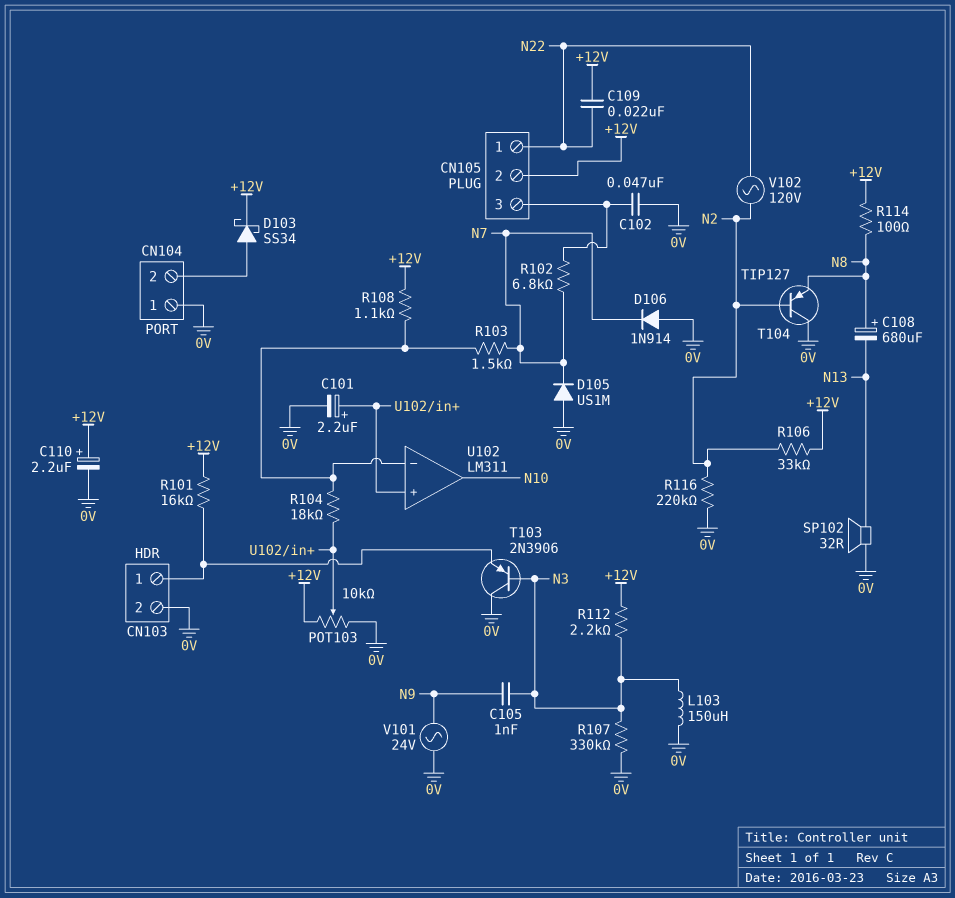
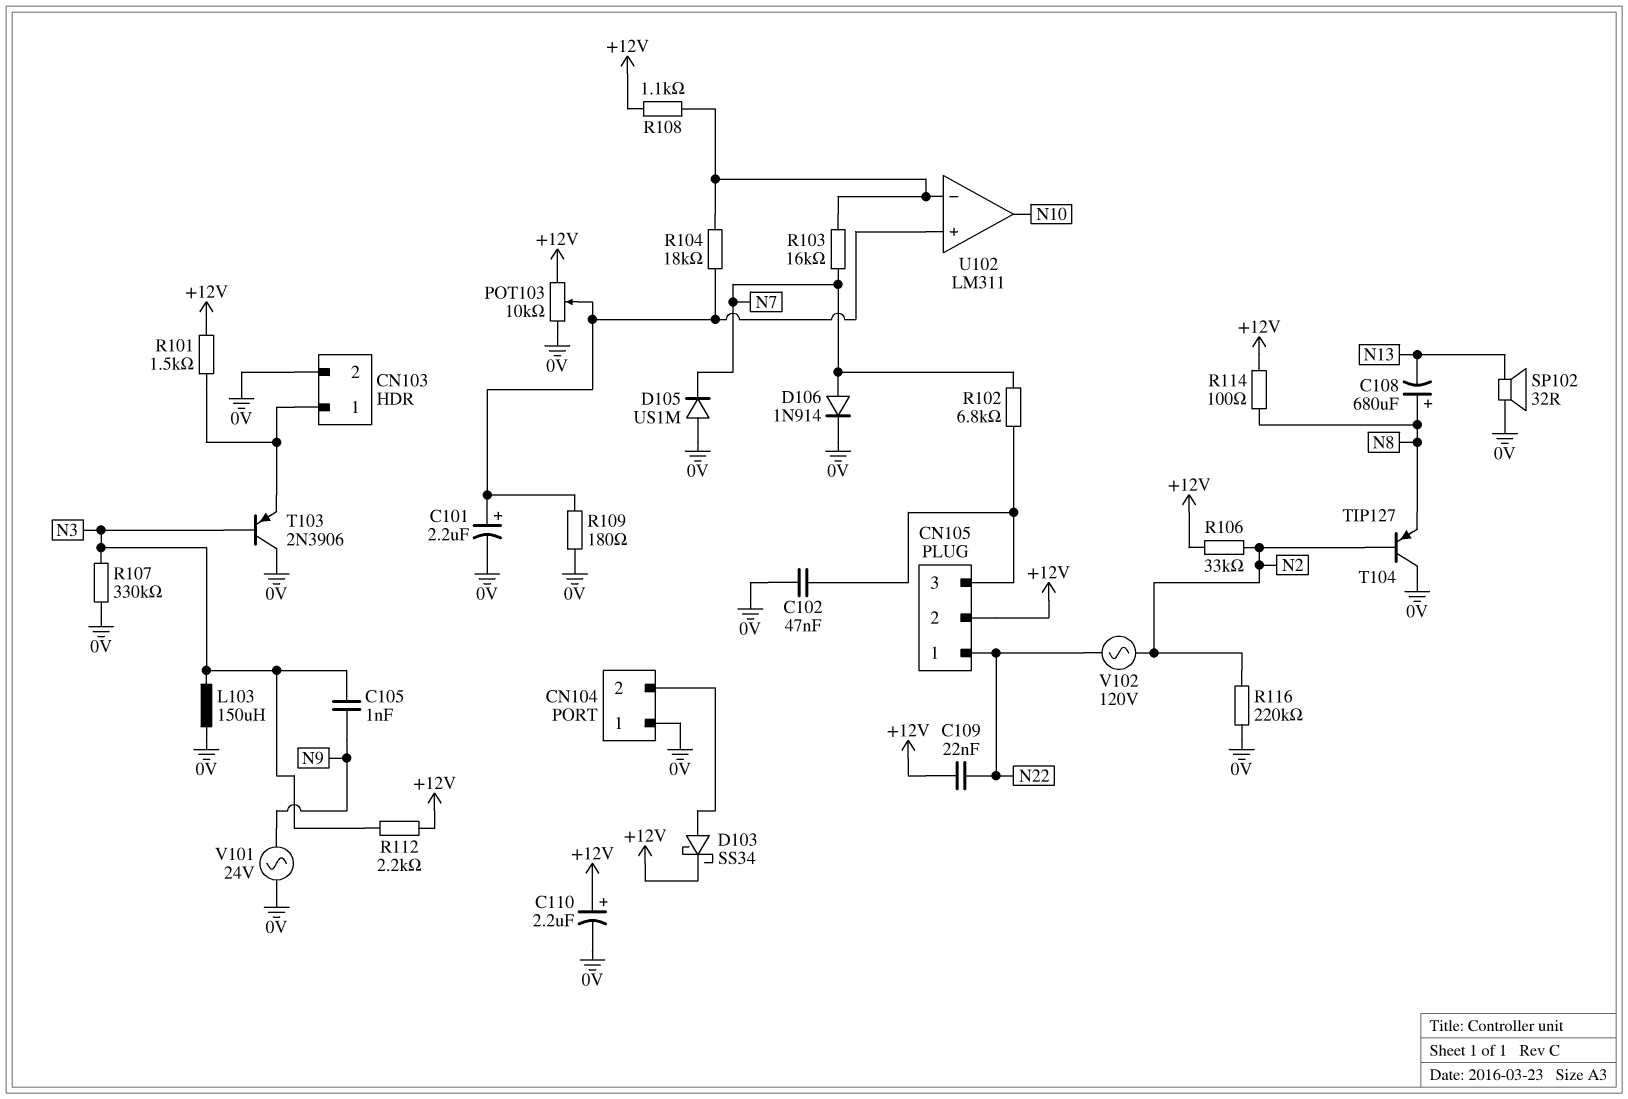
D106: diode 1N914 (A 0V, K N7) -> diode 1N914 (A N7, K 0V)
R101: 16k (+12V, CN103/1) -> 1.5k (+12V, CN103/1)
R103: 1.5k (N7, U102/in-) -> 16k (N7, U102/in-)
R109: none -> 180 (0V, U102/in+)

